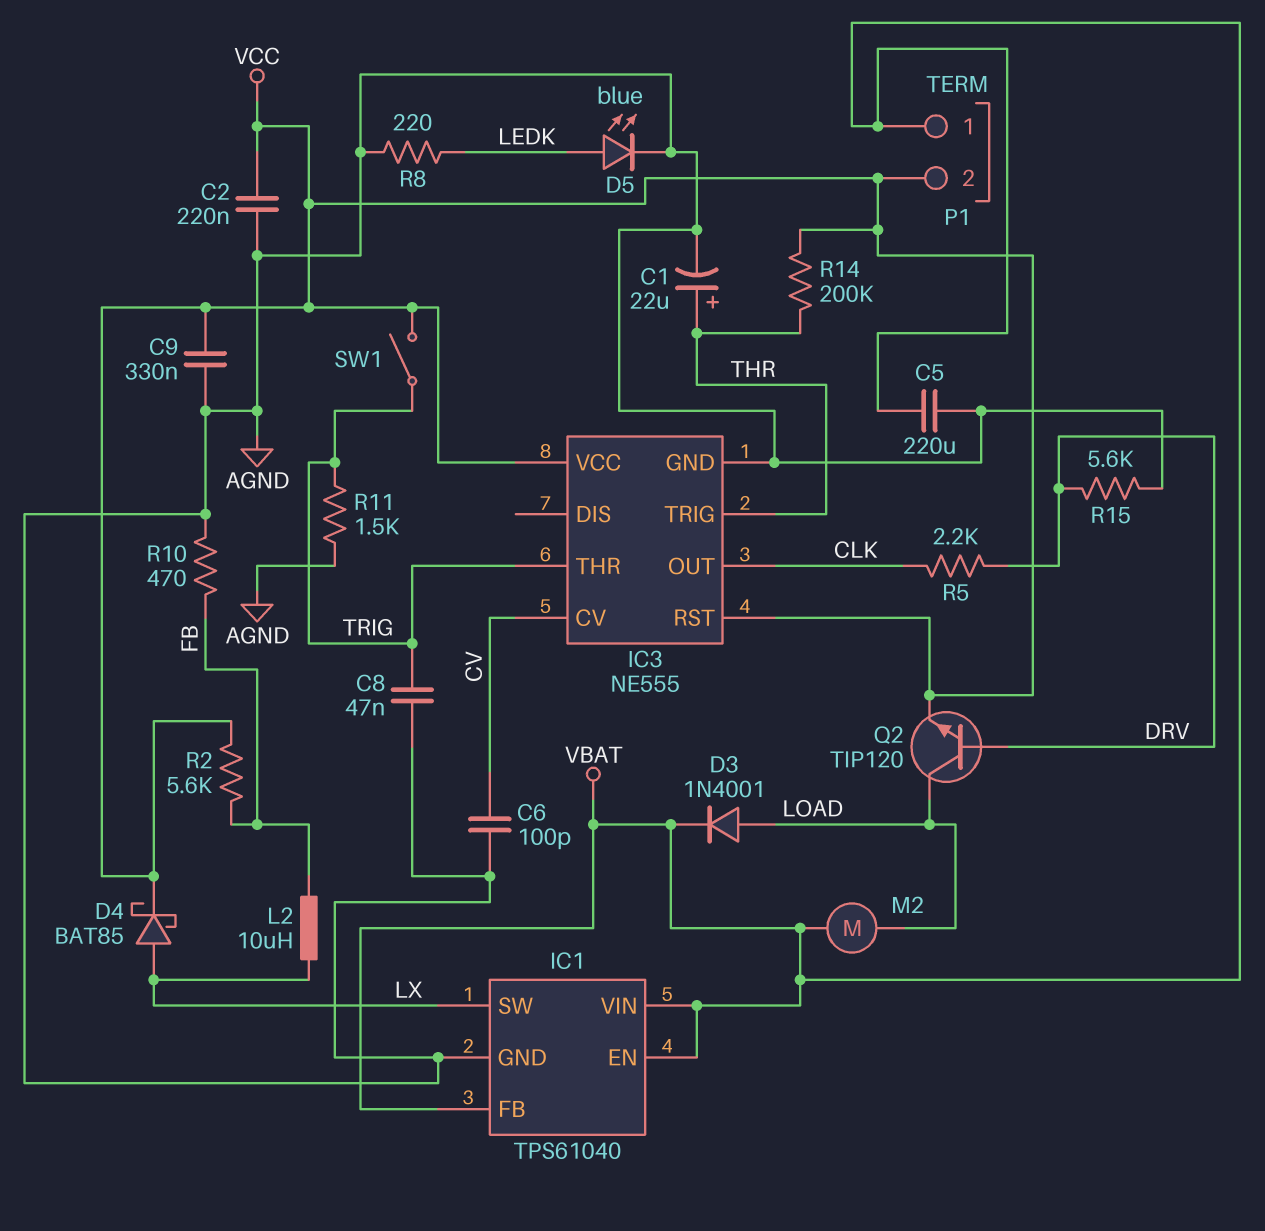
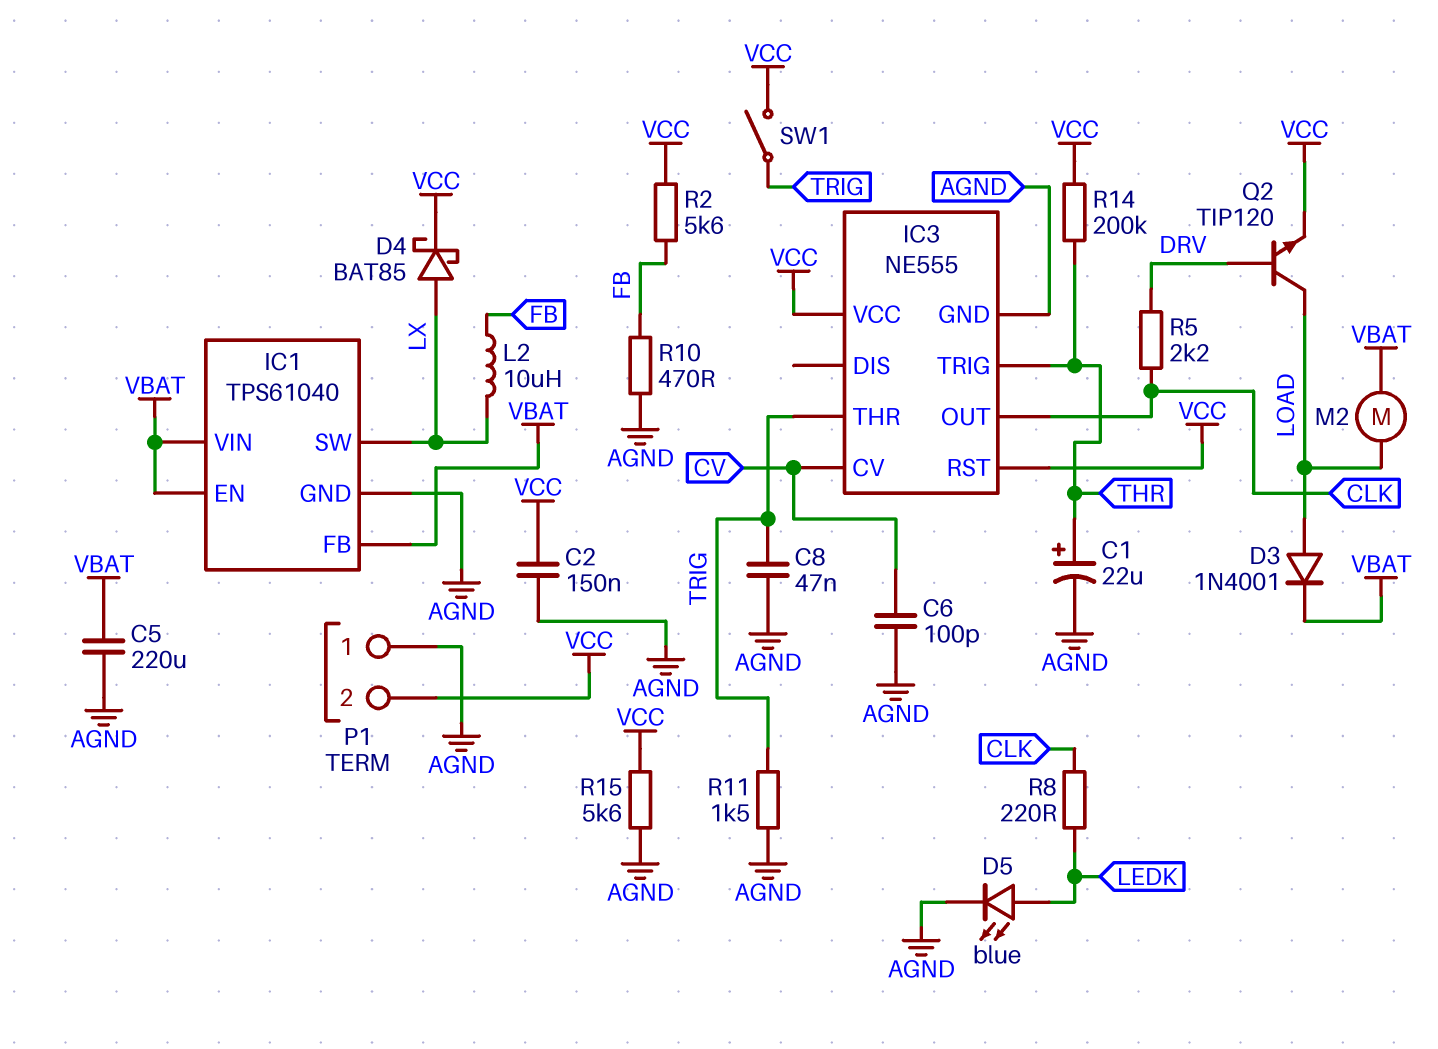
C2: 220nF (AGND, VCC) -> 150nF (AGND, VCC)
C9: 330nF (AGND, VCC) -> none
P1 pin 1: VBAT -> AGND
R8: 220 (AGND, LEDK) -> 220 (CLK, LEDK)
R15: 5.6k (AGND, DRV) -> 5.6k (AGND, VCC)

